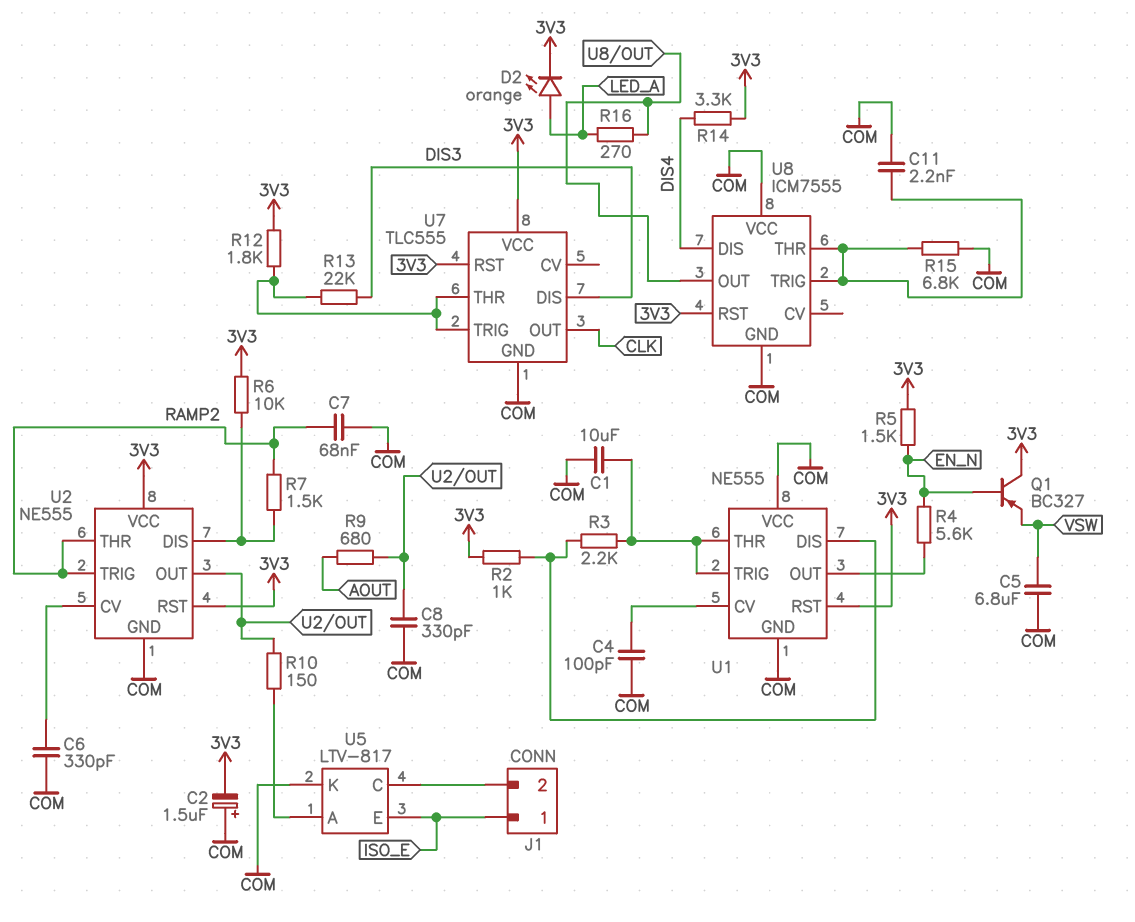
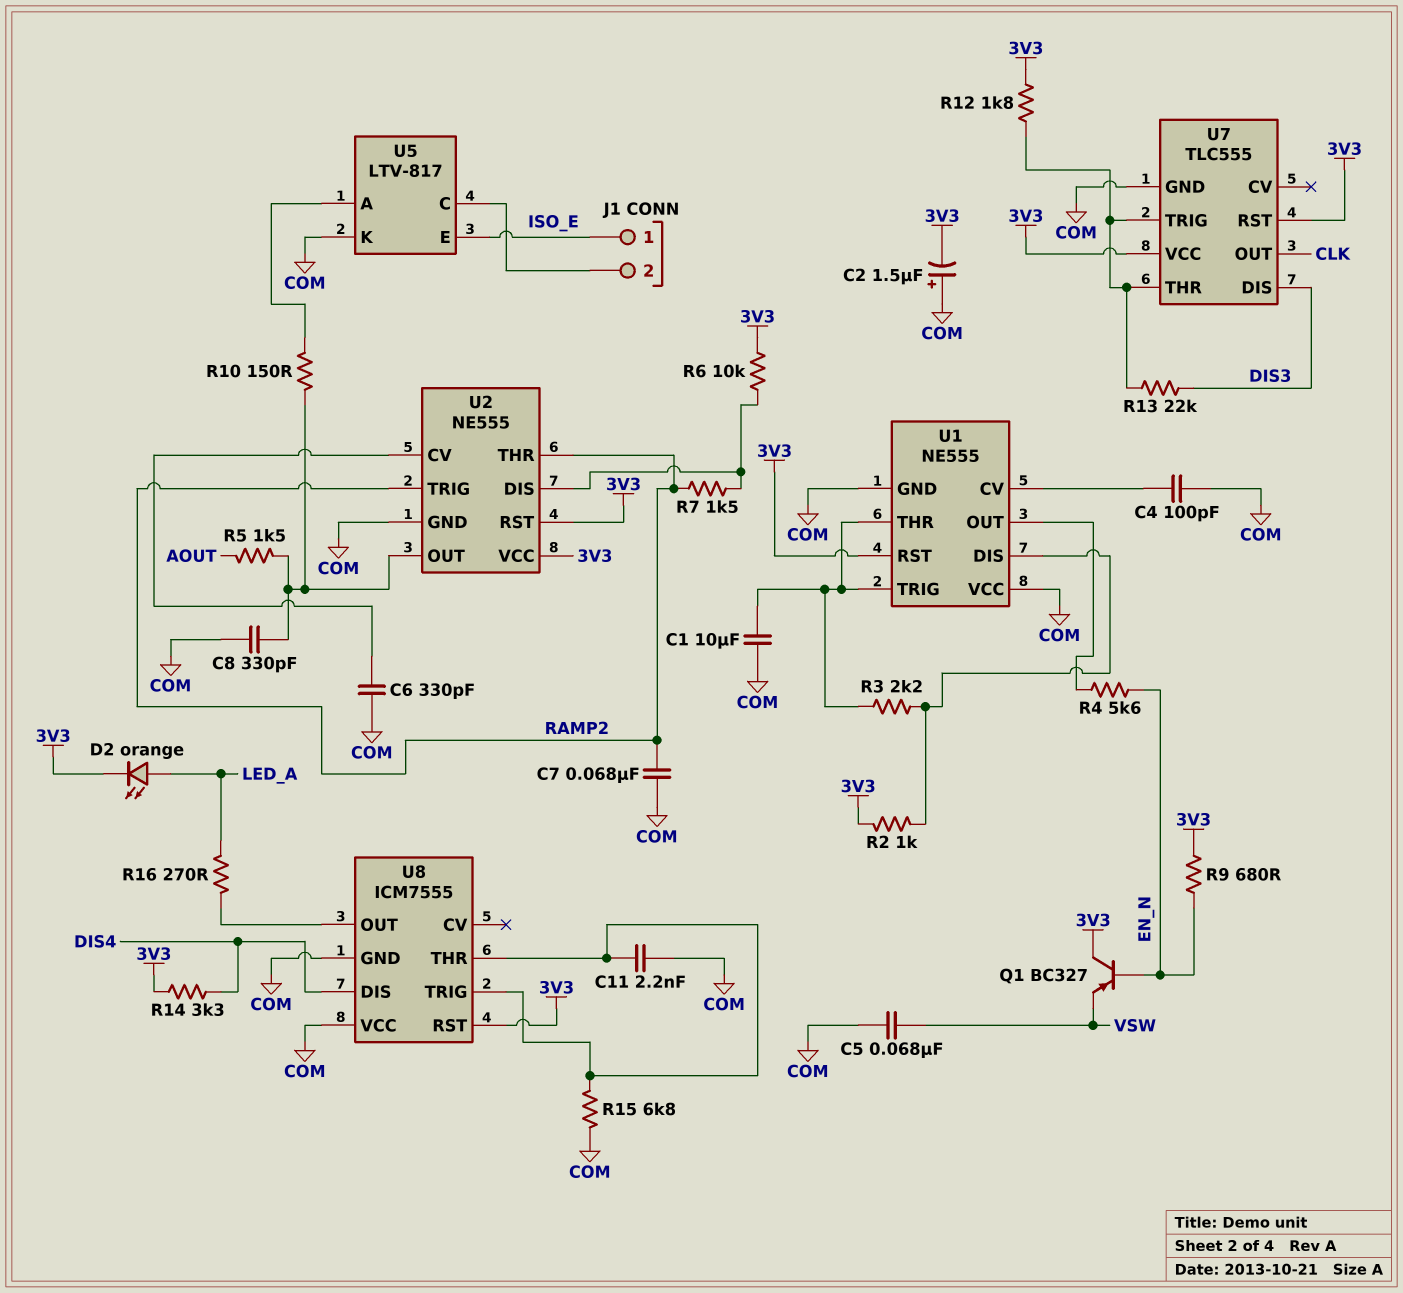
C5: 6.8uF (COM, VSW) -> 68nF (COM, VSW)
R5: 1.5k (3V3, EN_N) -> 1.5k (AOUT, U2/OUT)
R9: 680 (AOUT, U2/OUT) -> 680 (3V3, EN_N)

